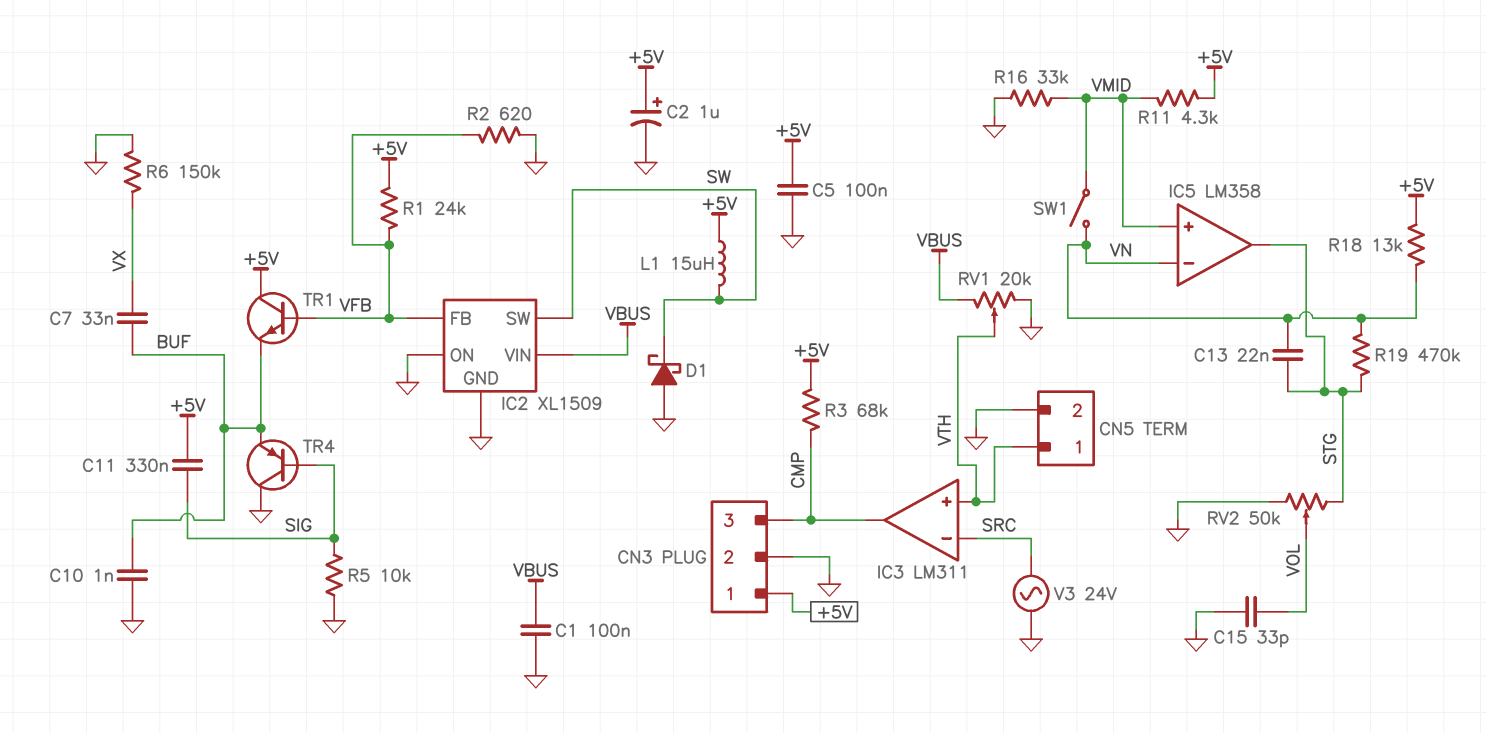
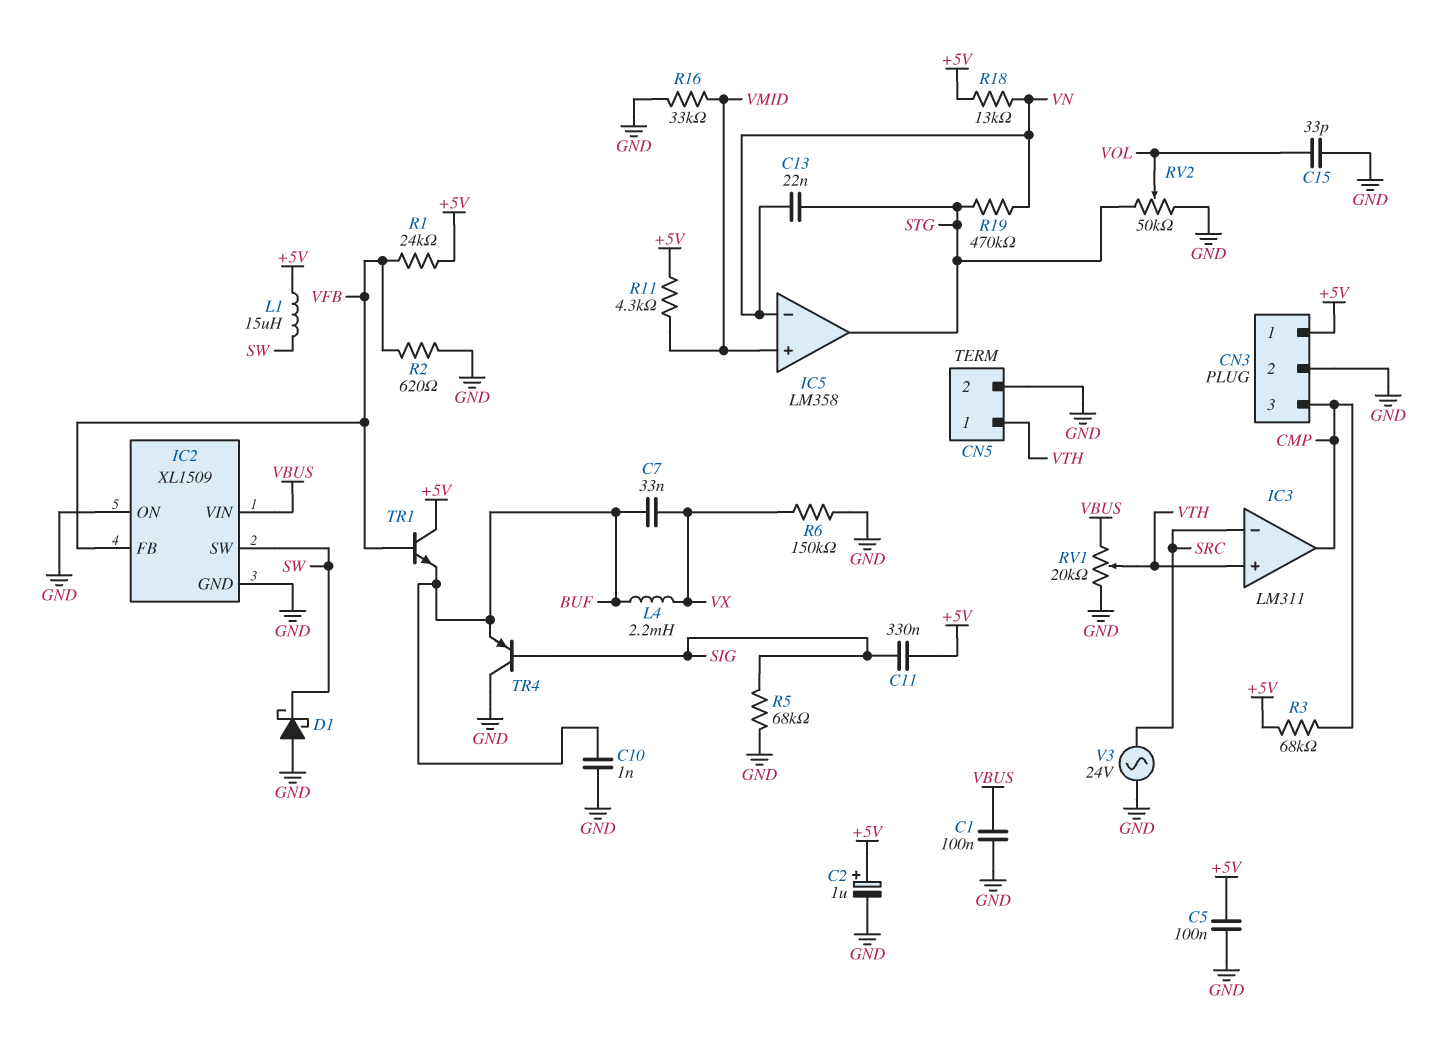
L4: none -> 2.2mH (BUF, VX)
R5: 10k (GND, SIG) -> 68k (GND, SIG)
SW1: switch (VMID, VN) -> none

